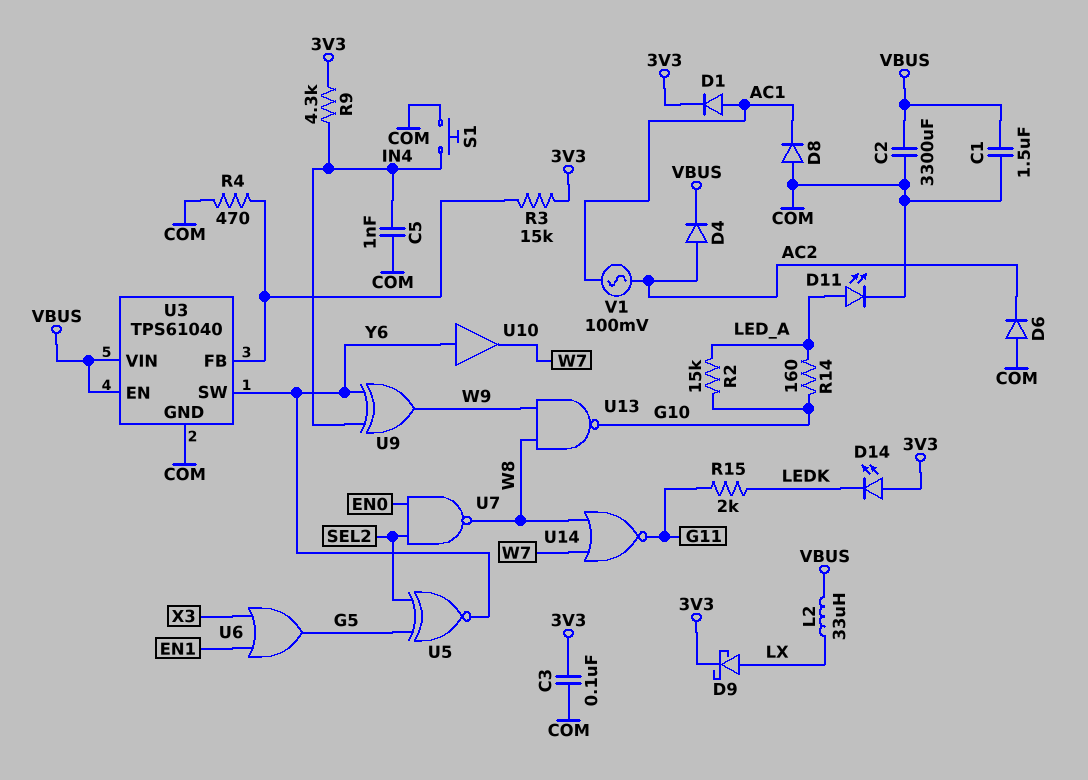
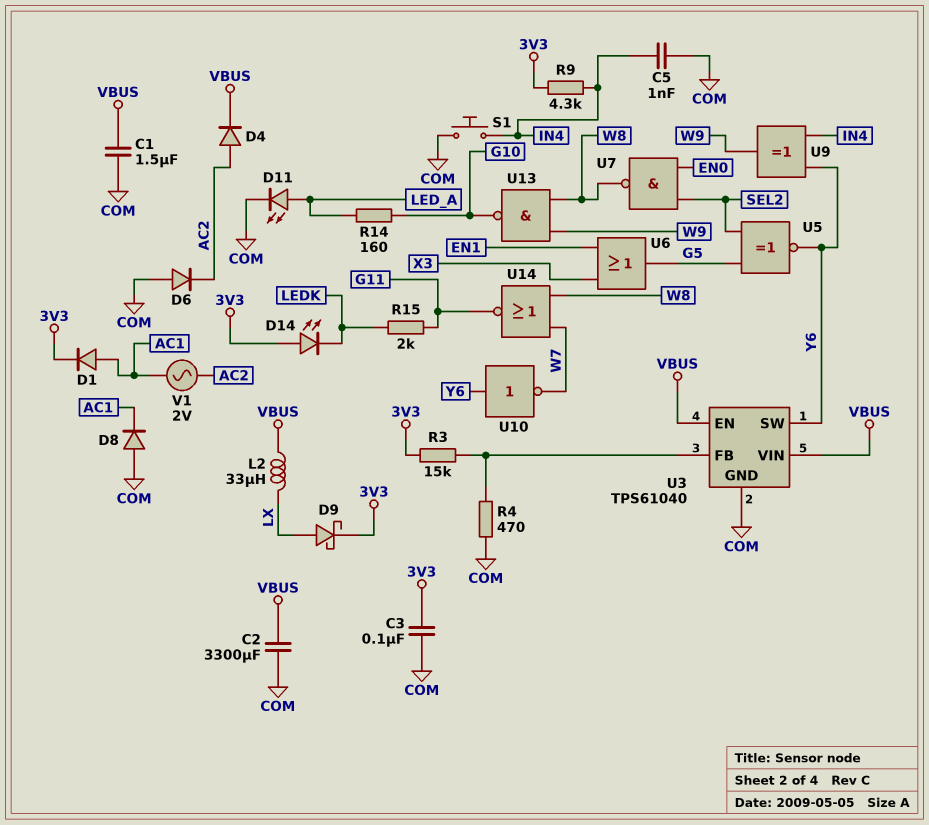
R2: 15k (G10, LED_A) -> none
U10: buffer (in Y6, out W7) -> NOT (in Y6, out W7)
V1: AC 100mV (AC1, AC2) -> AC 2V (AC1, AC2)

